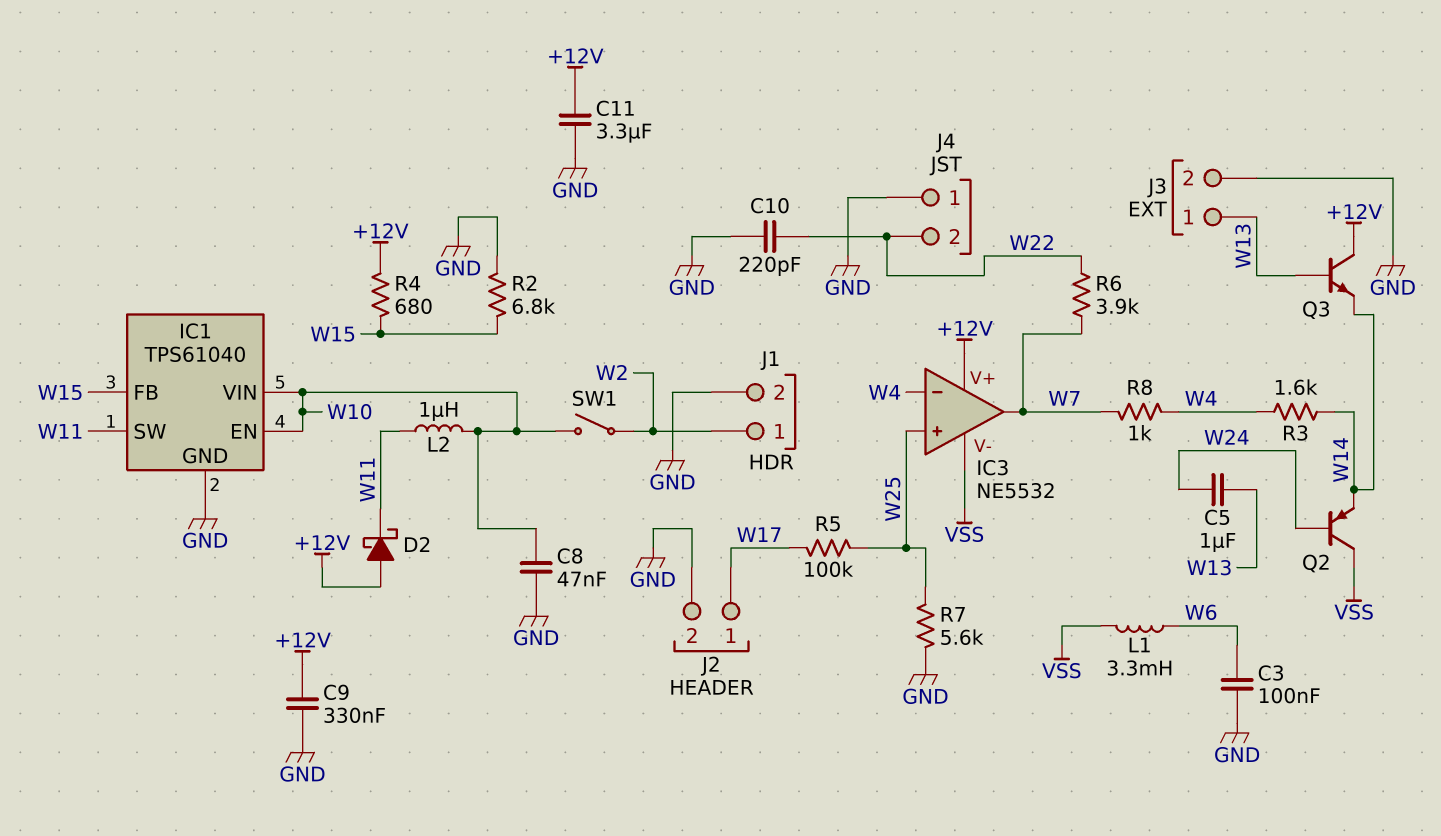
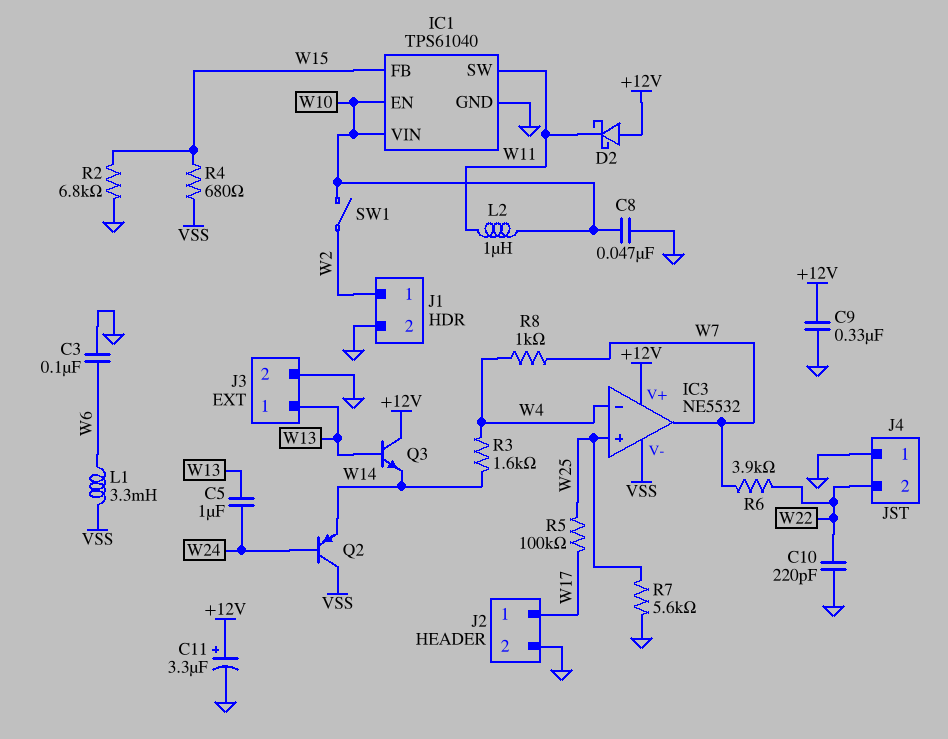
C11: 3.3uF (+12V, GND) -> 3.3uF (plus +12V, minus GND)
R4: 680 (+12V, W15) -> 680 (VSS, W15)

